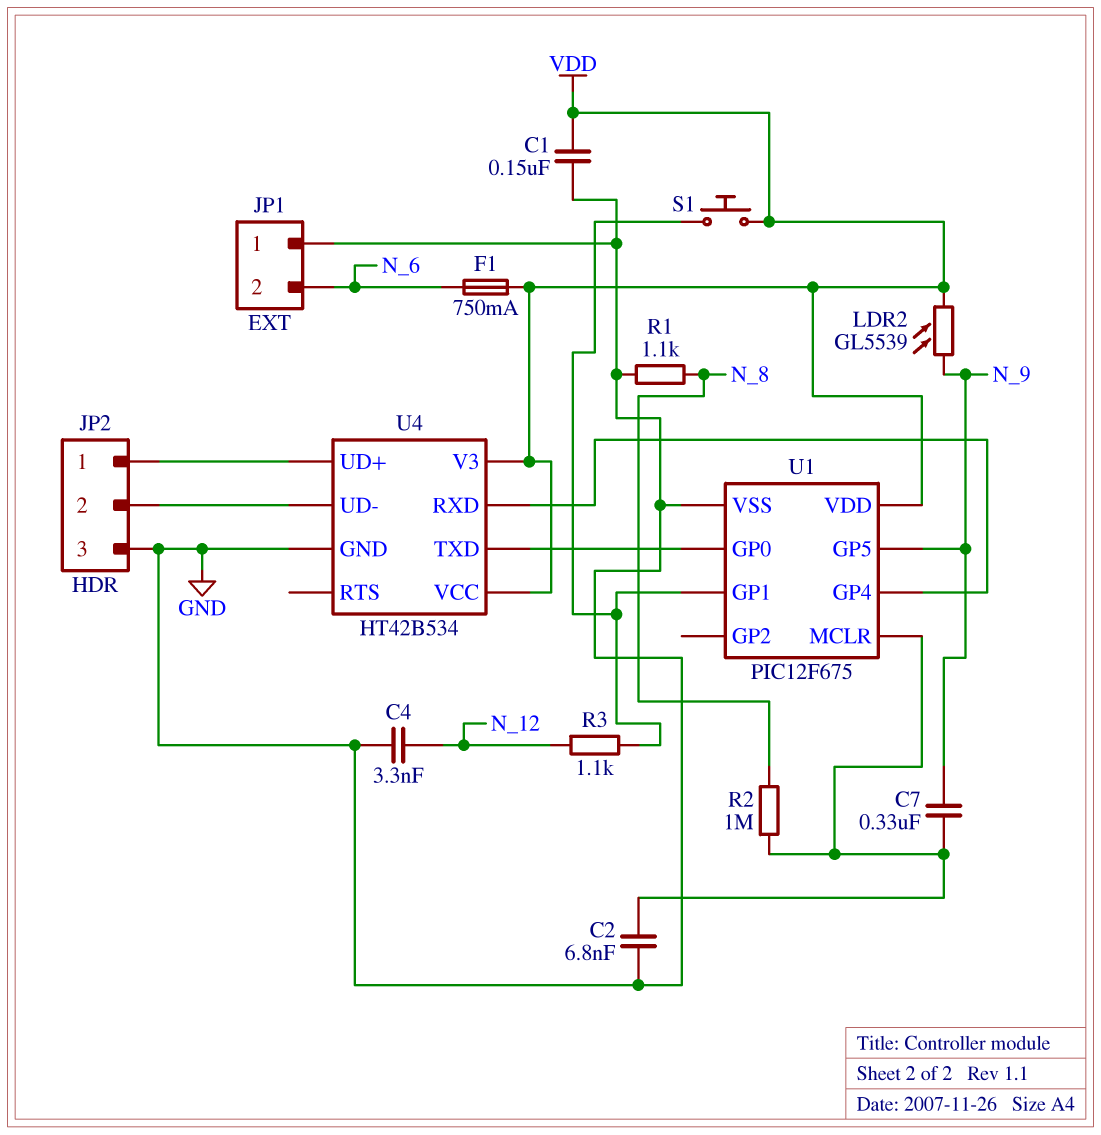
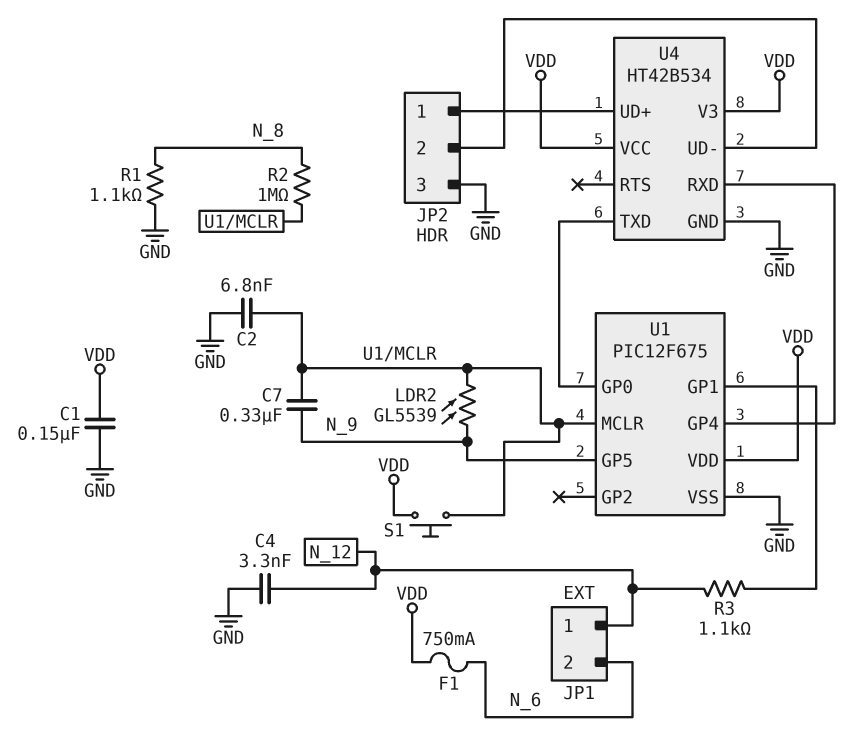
JP1 pin 1: GND -> N_12
LDR2: GL5539 (N_9, VDD) -> GL5539 (N_9, U1/MCLR)
S1: button (U1/GP1, VDD) -> button (U1/MCLR, VDD)

